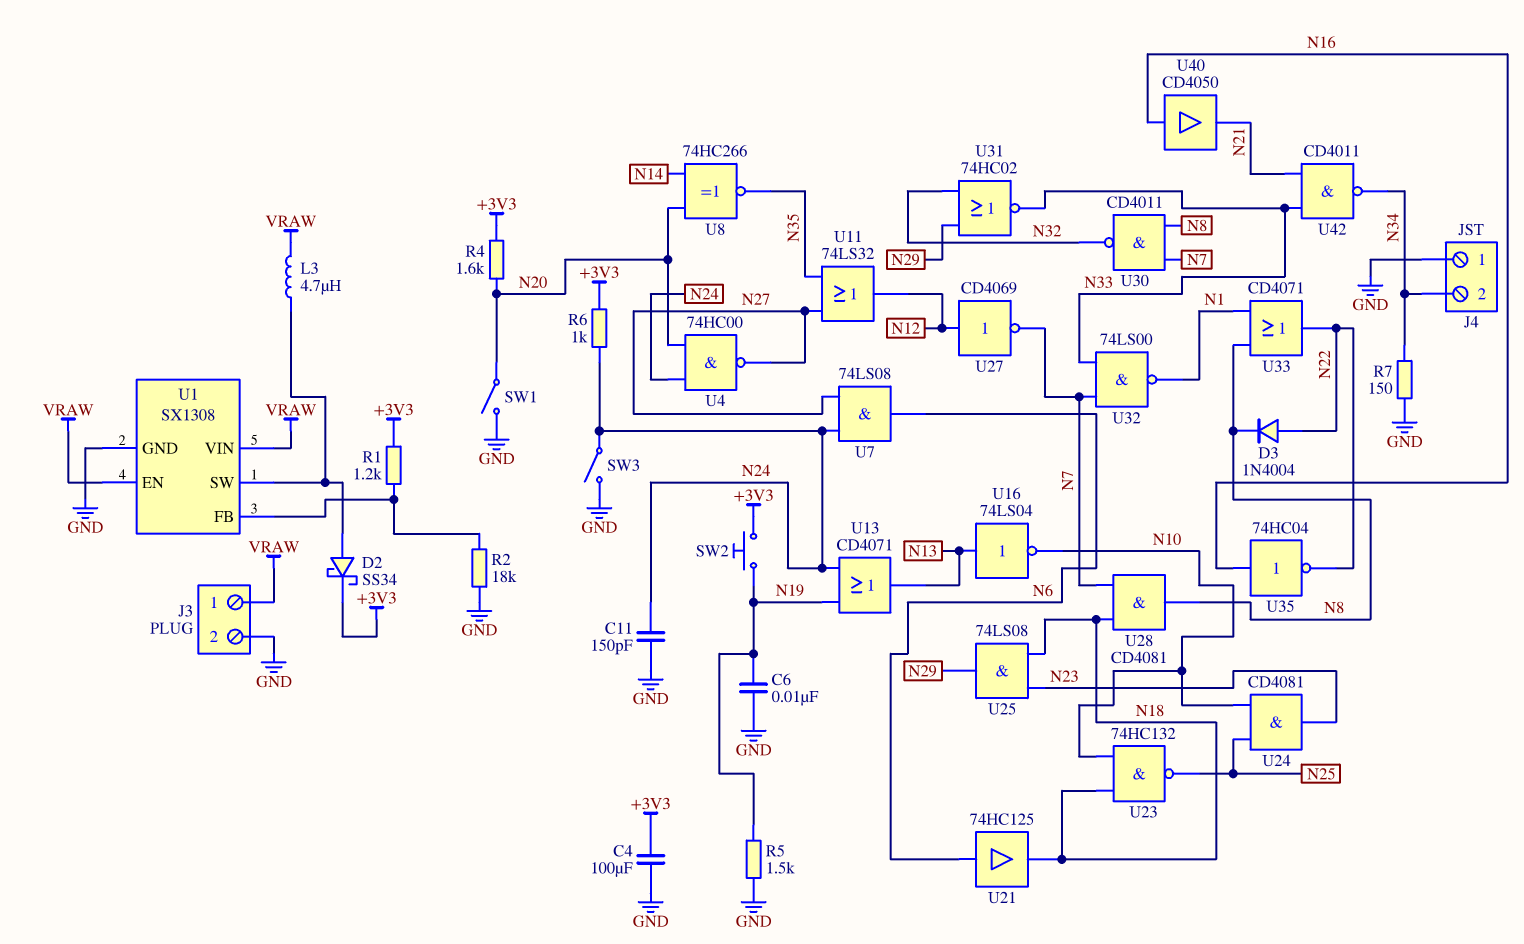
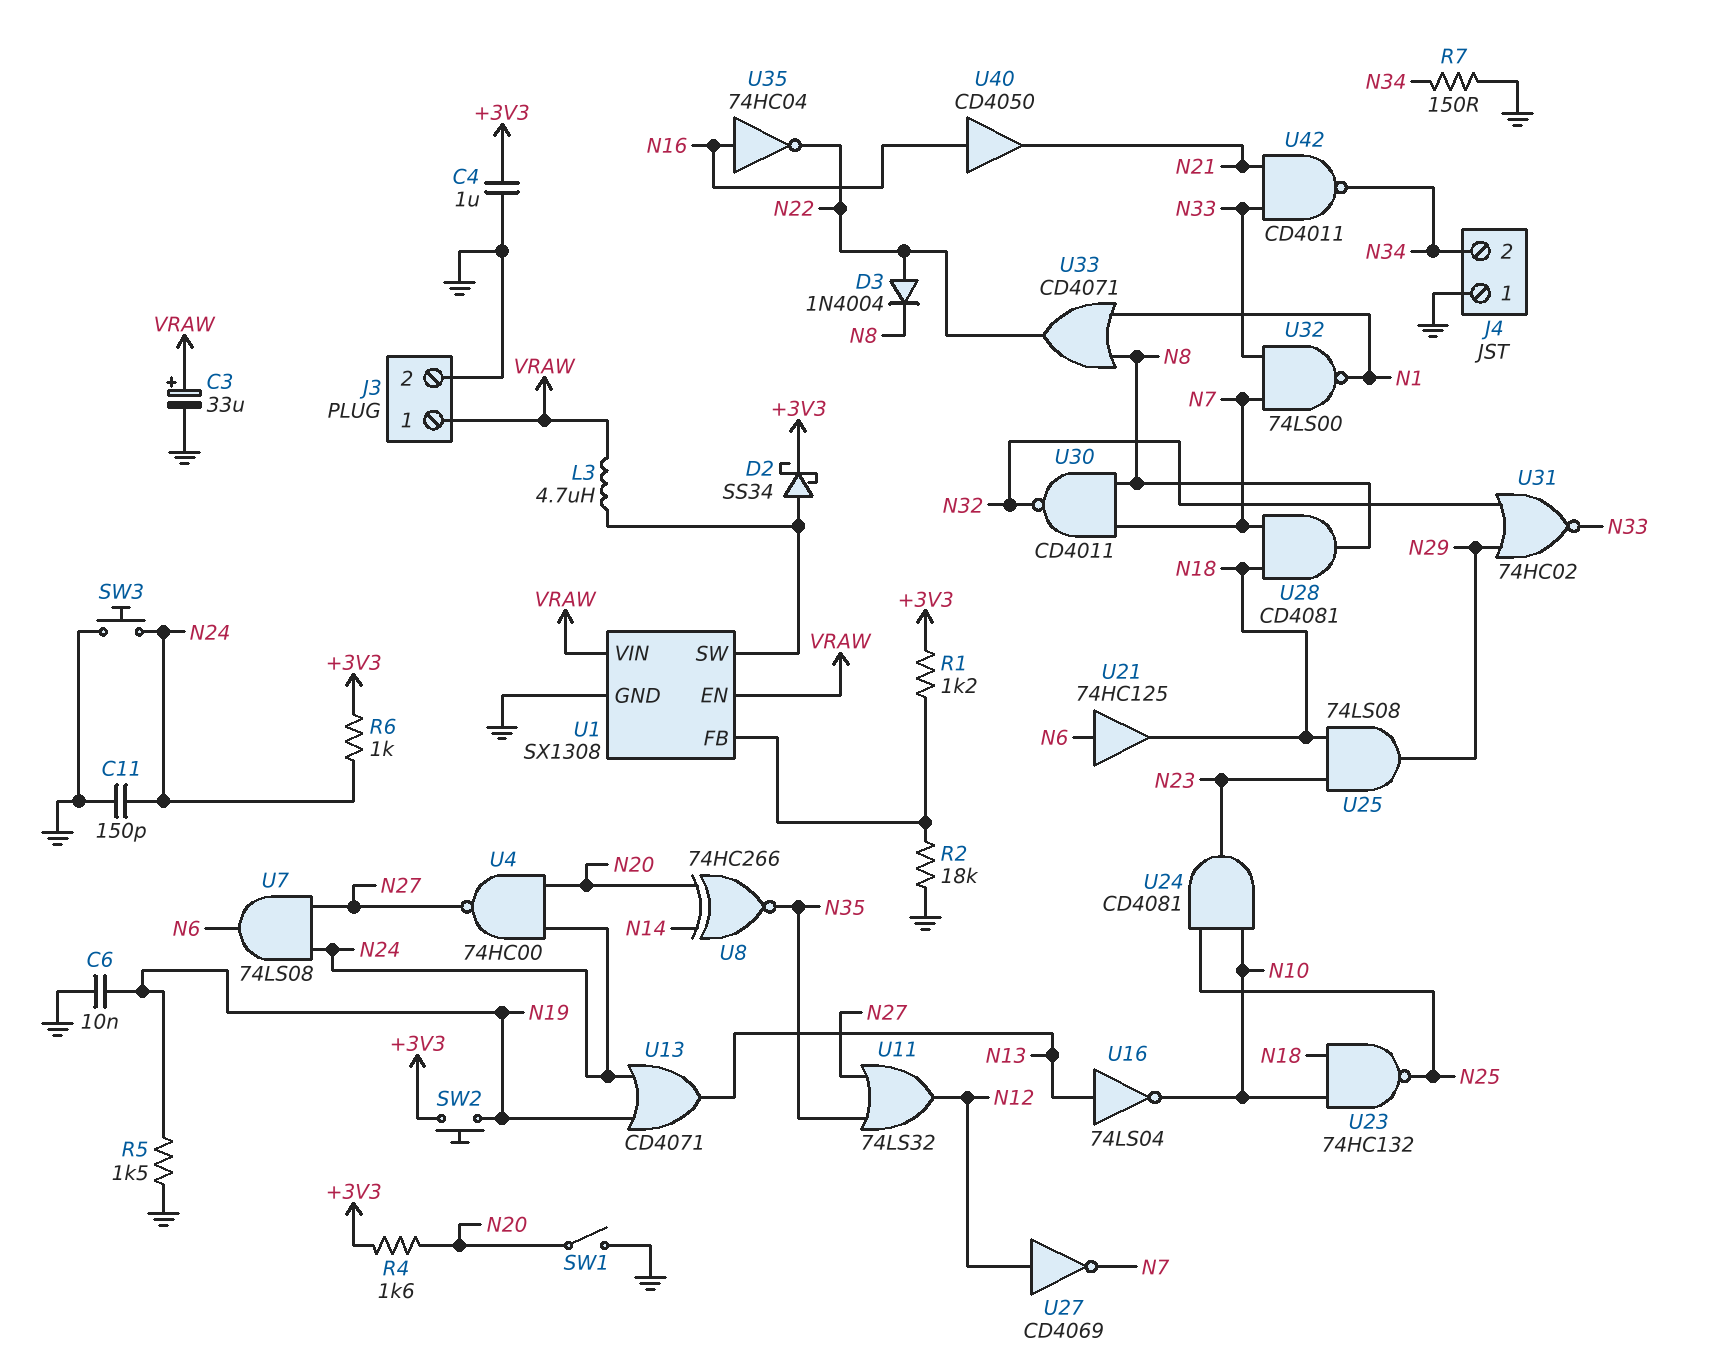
C3: none -> 33uF (plus VRAW, minus GND)
C4: 100uF (+3V3, GND) -> 1uF (+3V3, GND)
SW3: switch (GND, N24) -> button (GND, N24)

